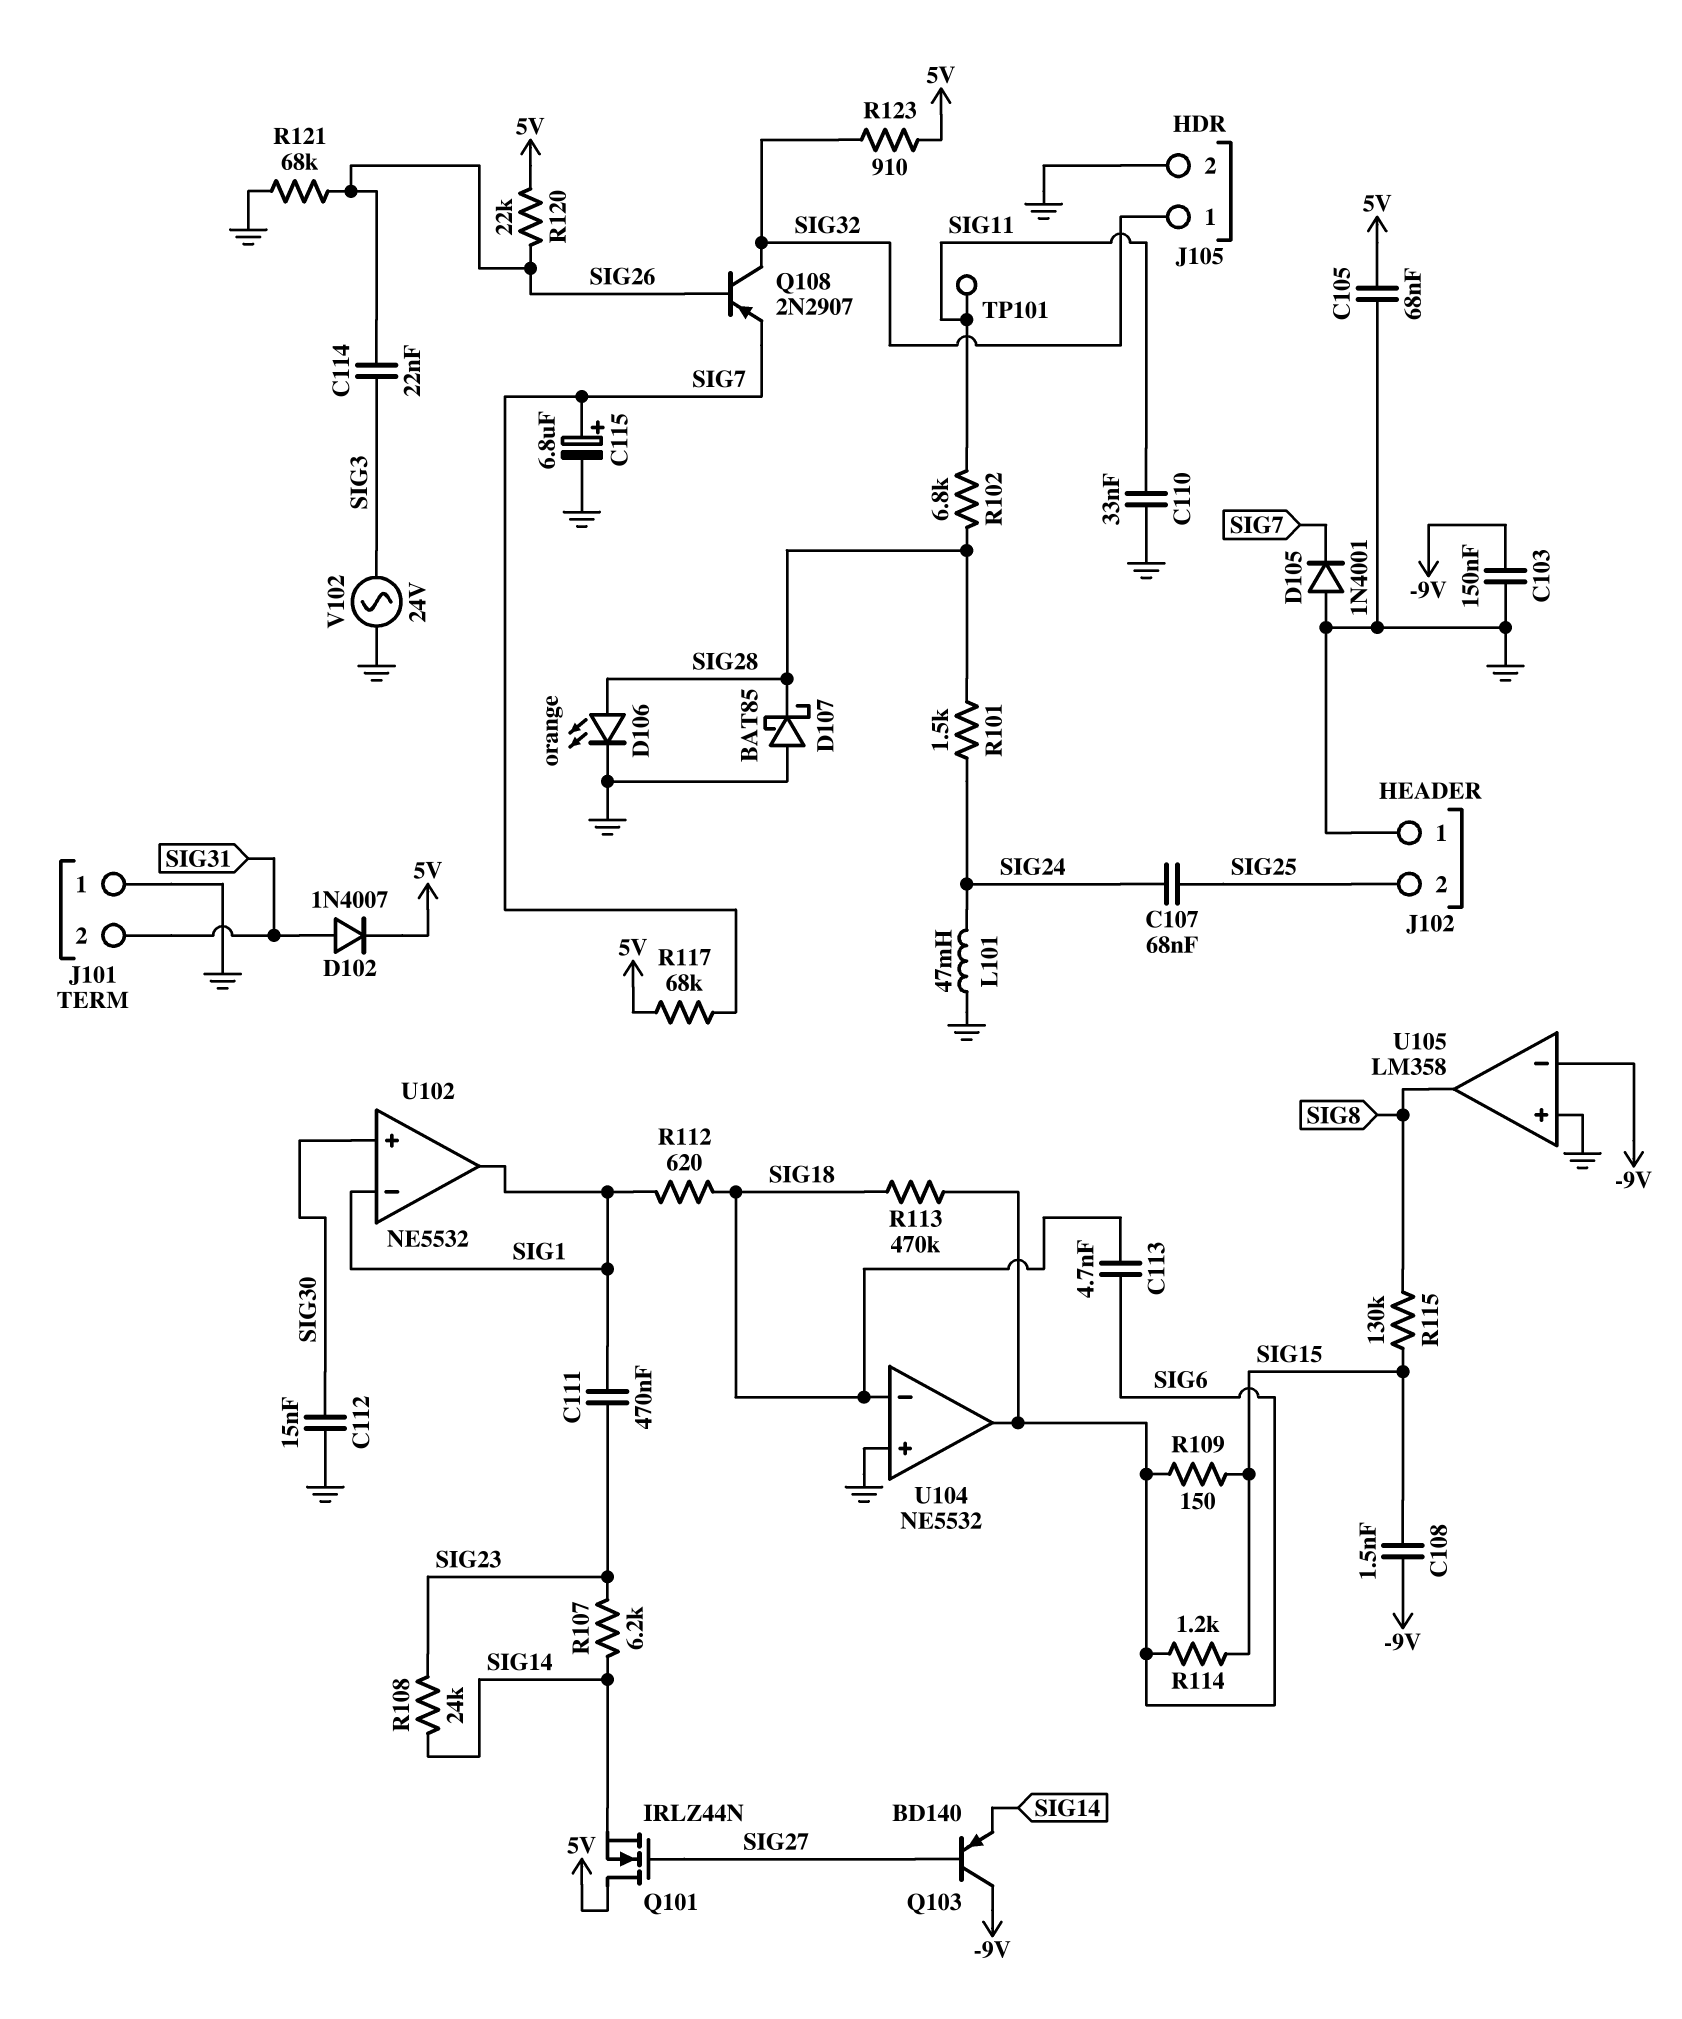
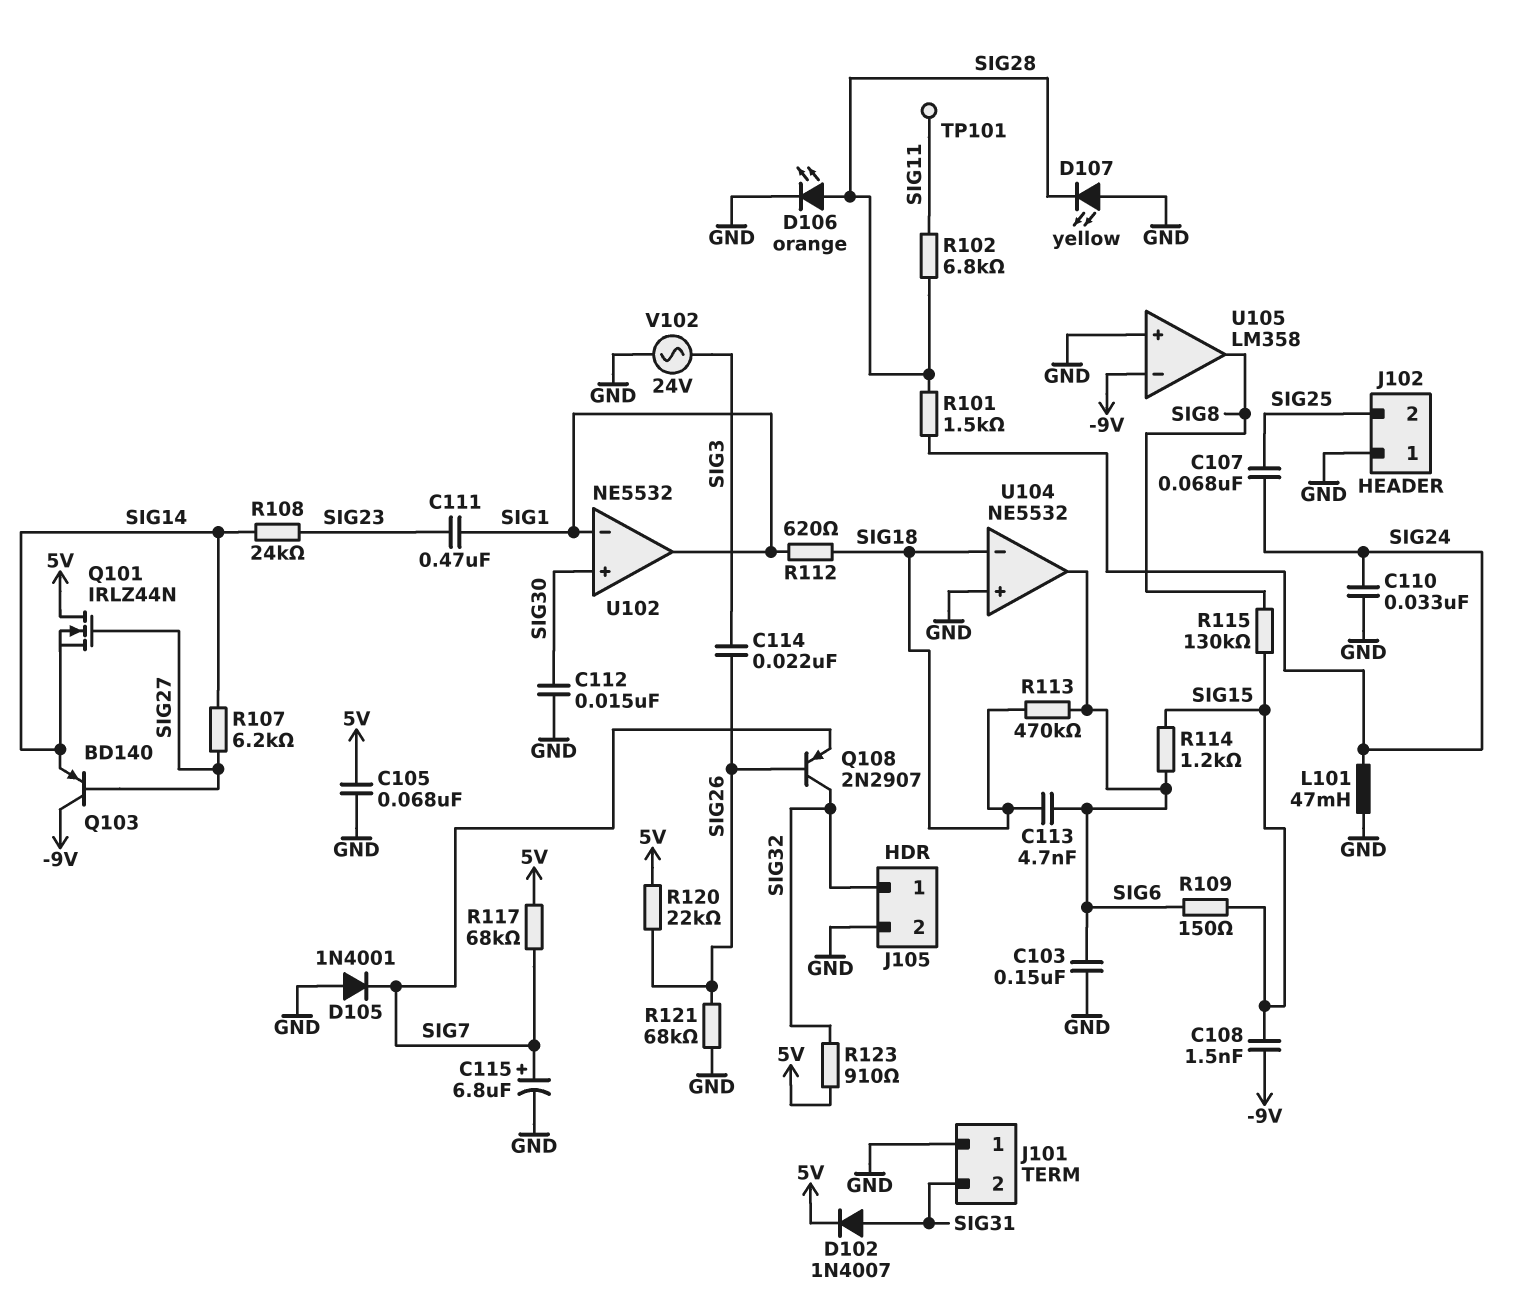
C103: 150nF (-9V, GND) -> 150nF (GND, SIG6)
C110: 33nF (GND, SIG11) -> 33nF (GND, SIG24)
D107: schottky BAT85 (A GND, K SIG28) -> LED yellow (A GND, K SIG28)
R107: 6.2k (SIG14, SIG23) -> 6.2k (SIG14, SIG27)

